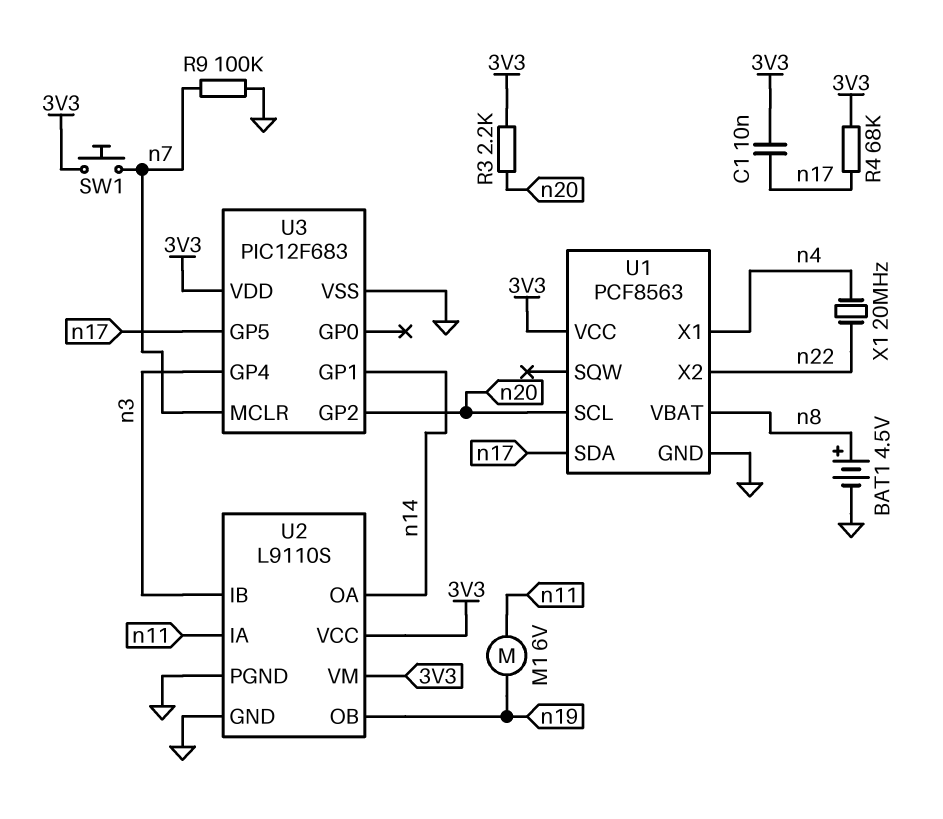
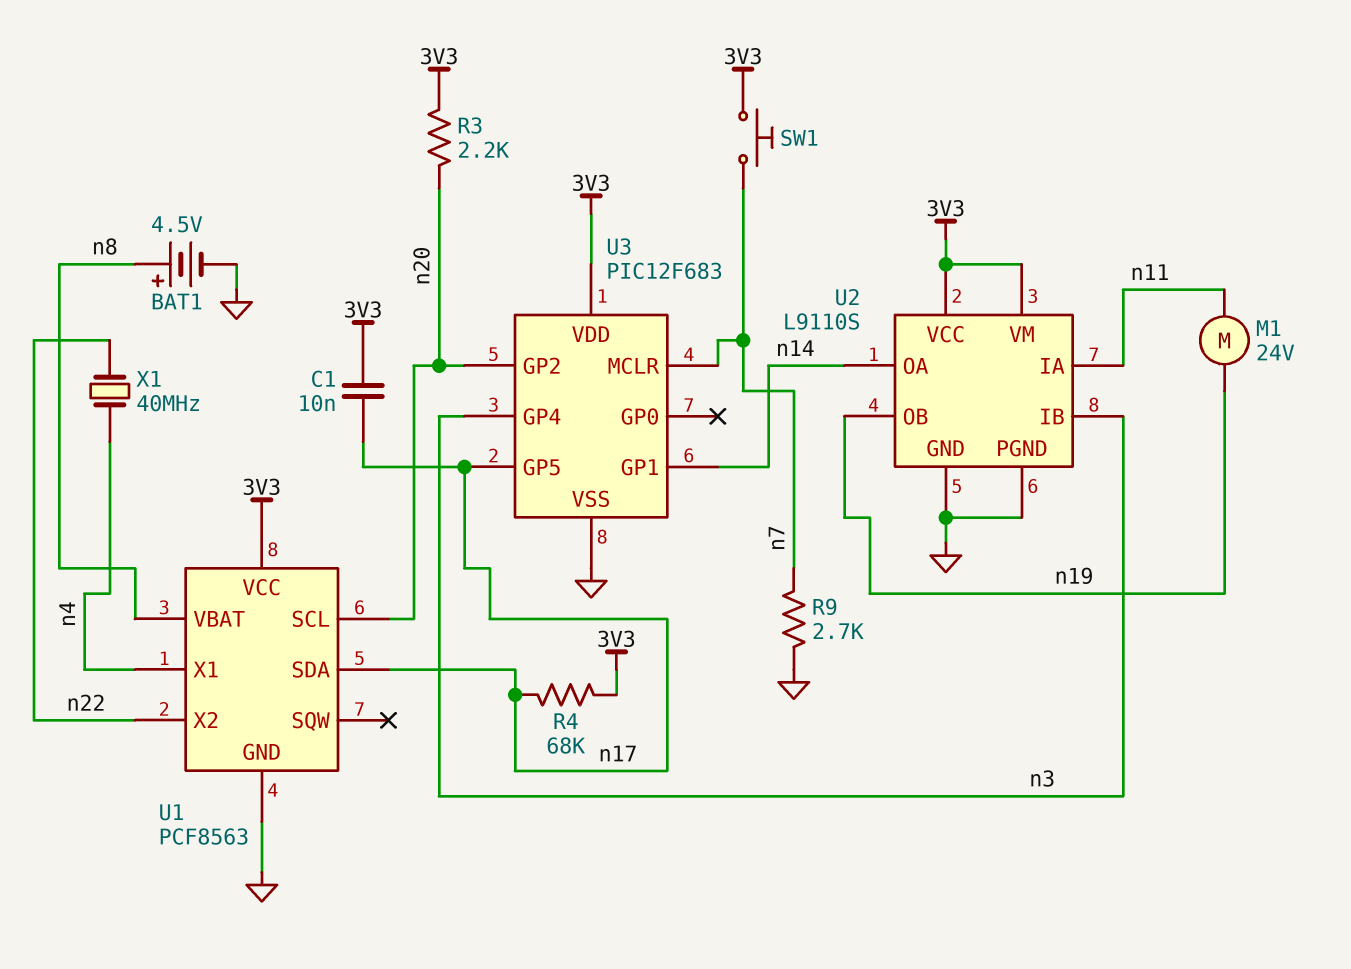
M1: motor 6V (n11, n19) -> motor 24V (n11, n19)
R9: 100k (GND, n7) -> 2.7k (GND, n7)
X1: 20MHz (n4, n22) -> 40MHz (n4, n22)

